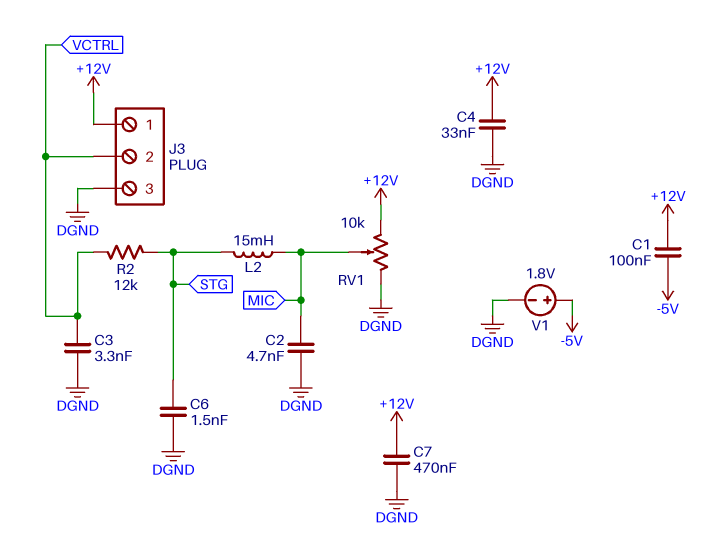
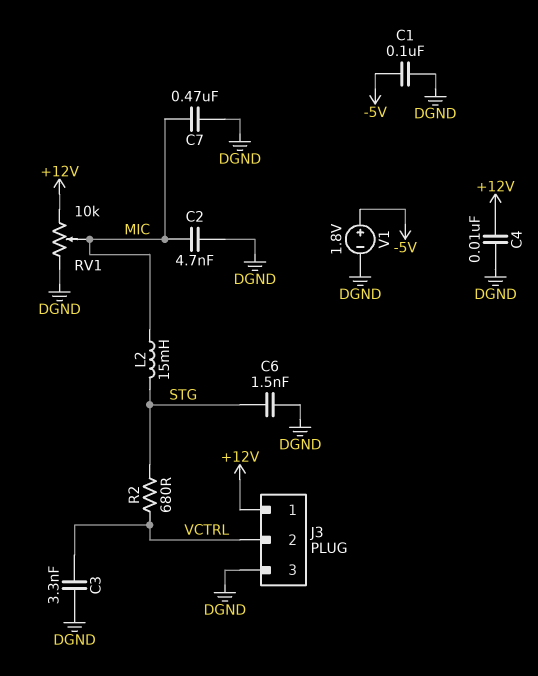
C1: 100nF (+12V, -5V) -> 100nF (-5V, DGND)
C4: 33nF (+12V, DGND) -> 10nF (+12V, DGND)
C7: 470nF (+12V, DGND) -> 470nF (DGND, MIC)
R2: 12k (STG, VCTRL) -> 680 (STG, VCTRL)

